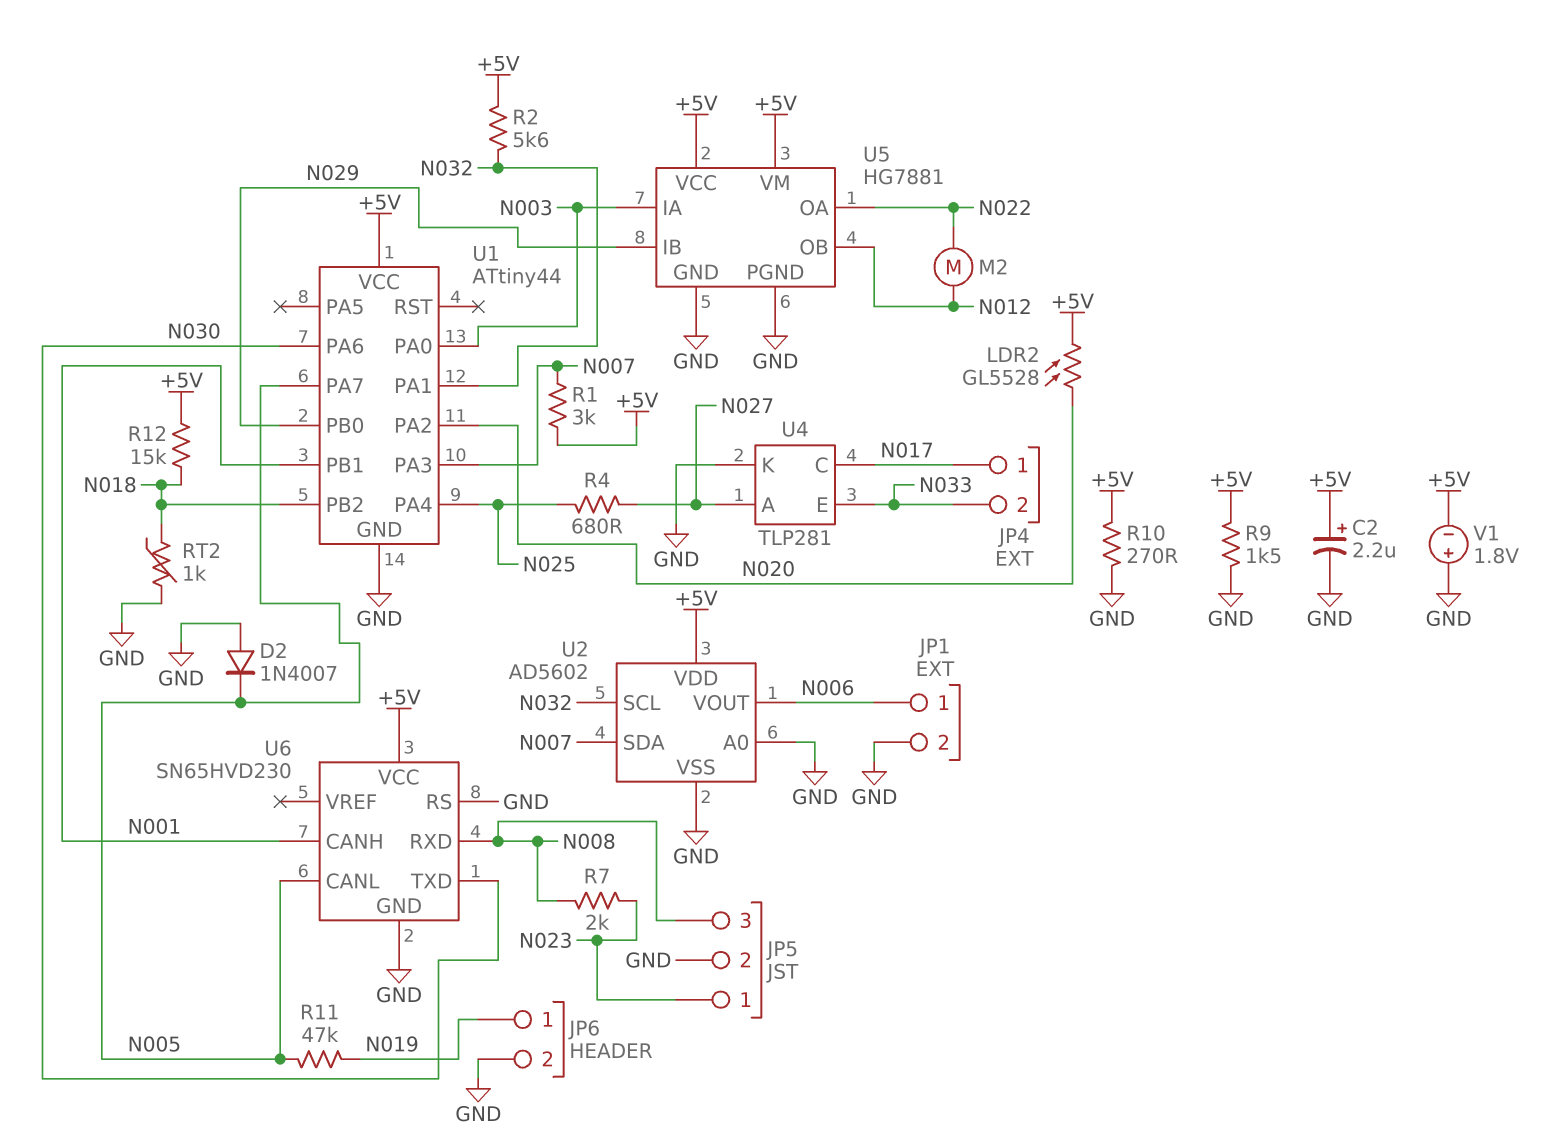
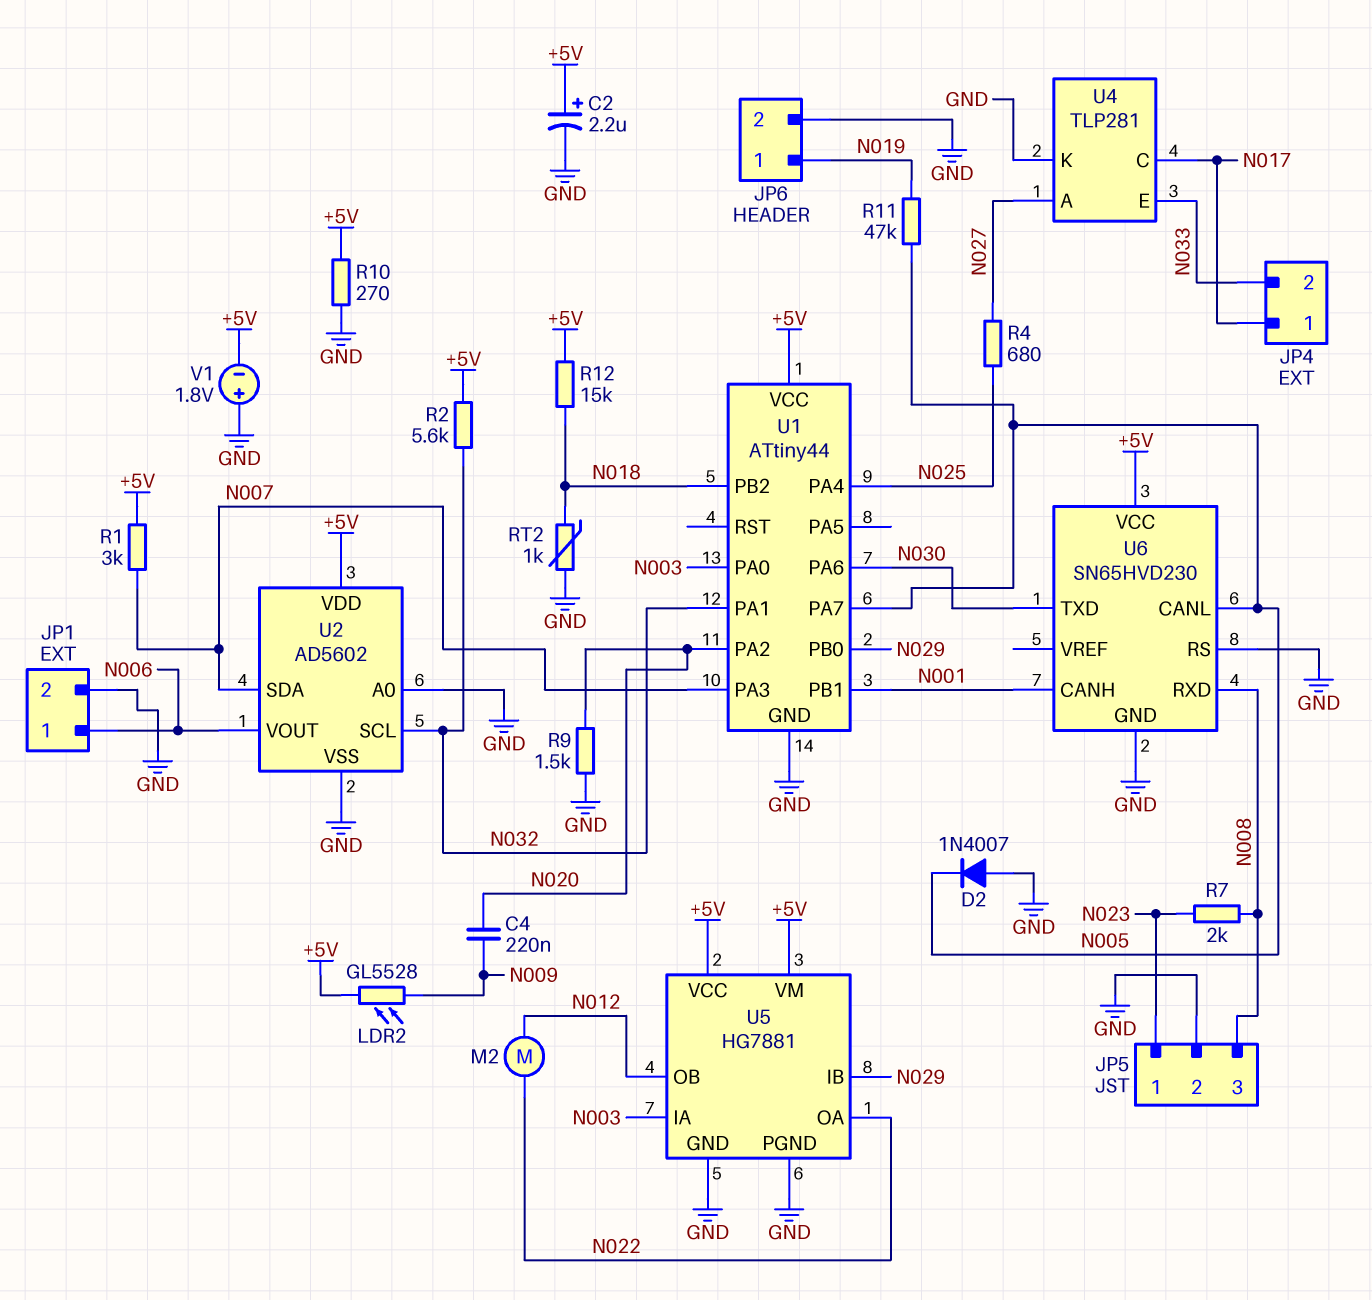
C4: none -> 220nF (N009, N020)
LDR2: GL5528 (+5V, N020) -> GL5528 (+5V, N009)
R9: 1.5k (+5V, GND) -> 1.5k (GND, N020)

